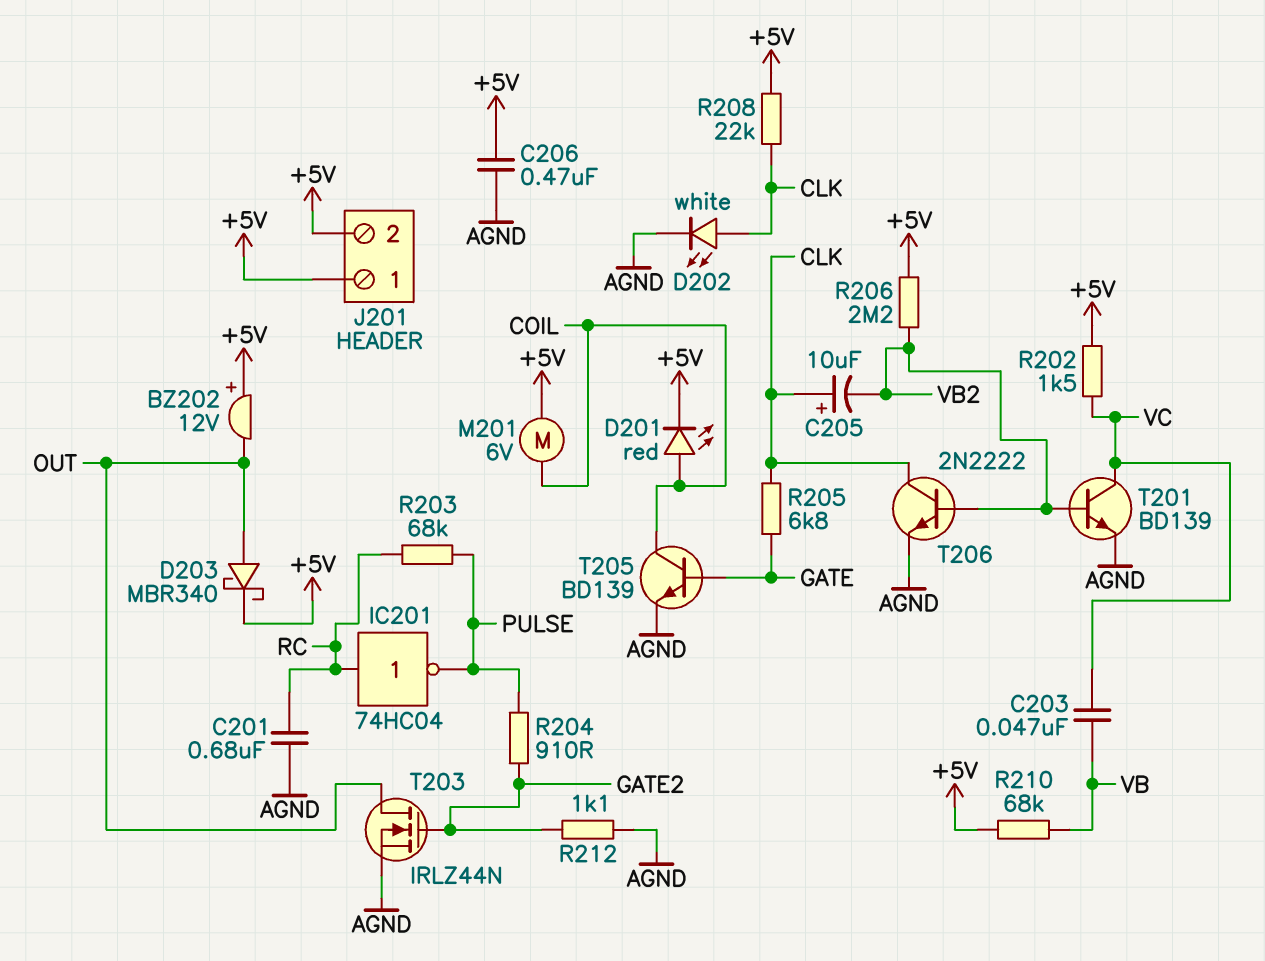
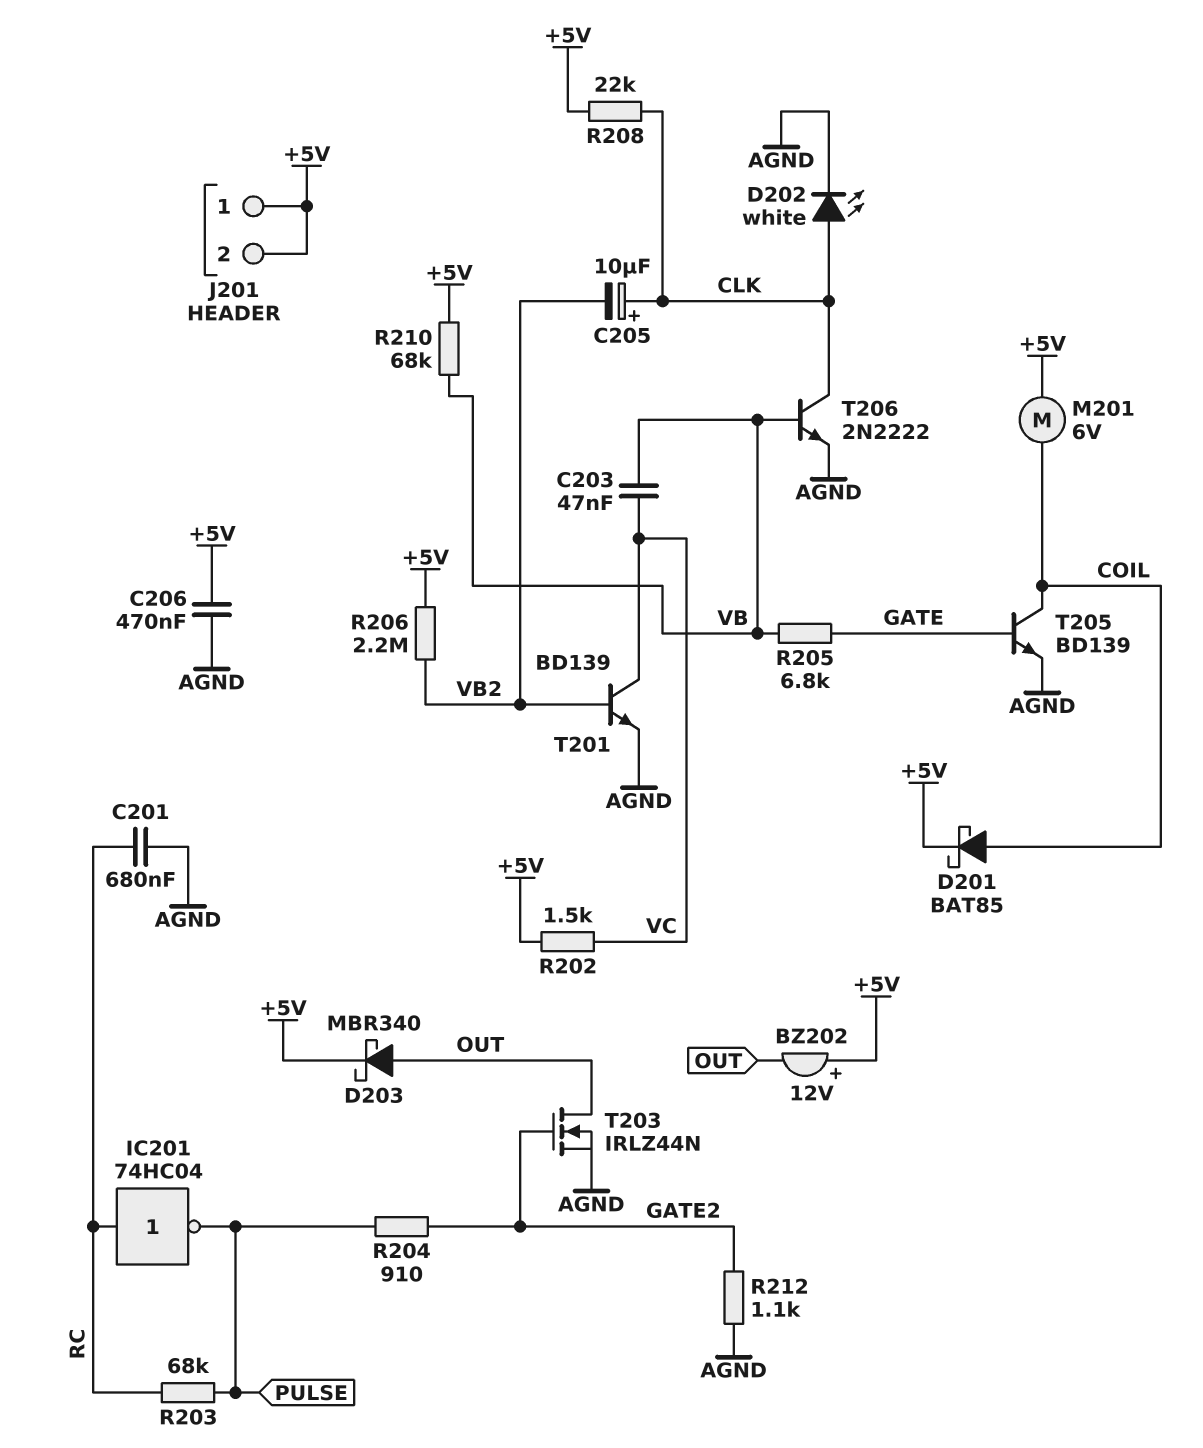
D201: LED red (A COIL, K +5V) -> schottky BAT85 (A COIL, K +5V)
R205: 6.8k (CLK, GATE) -> 6.8k (GATE, VB)
T206: NPN 2N2222 (B VB2, C CLK, E AGND) -> NPN 2N2222 (B VB, C CLK, E AGND)

